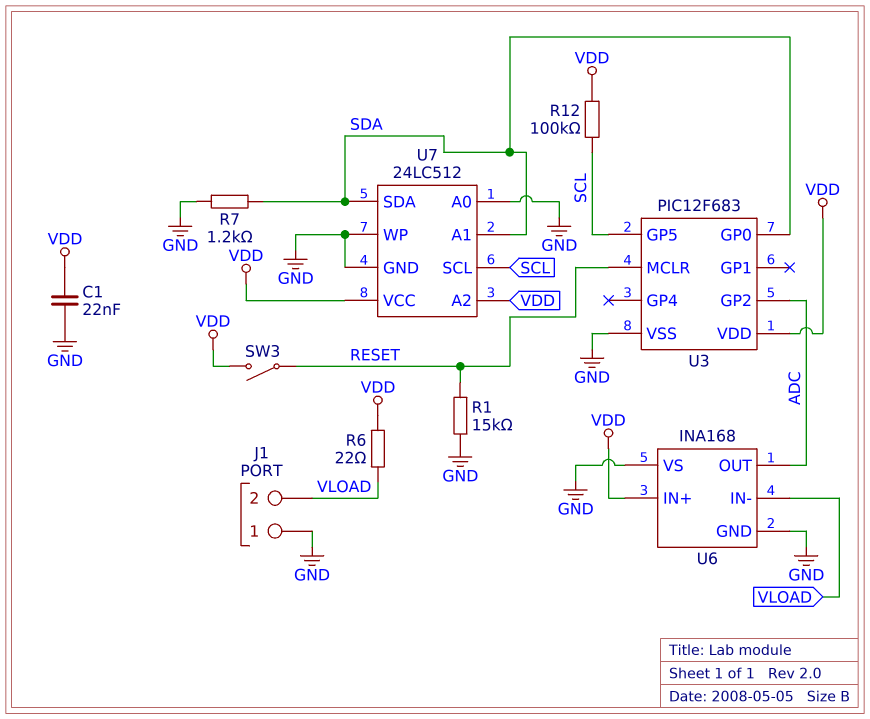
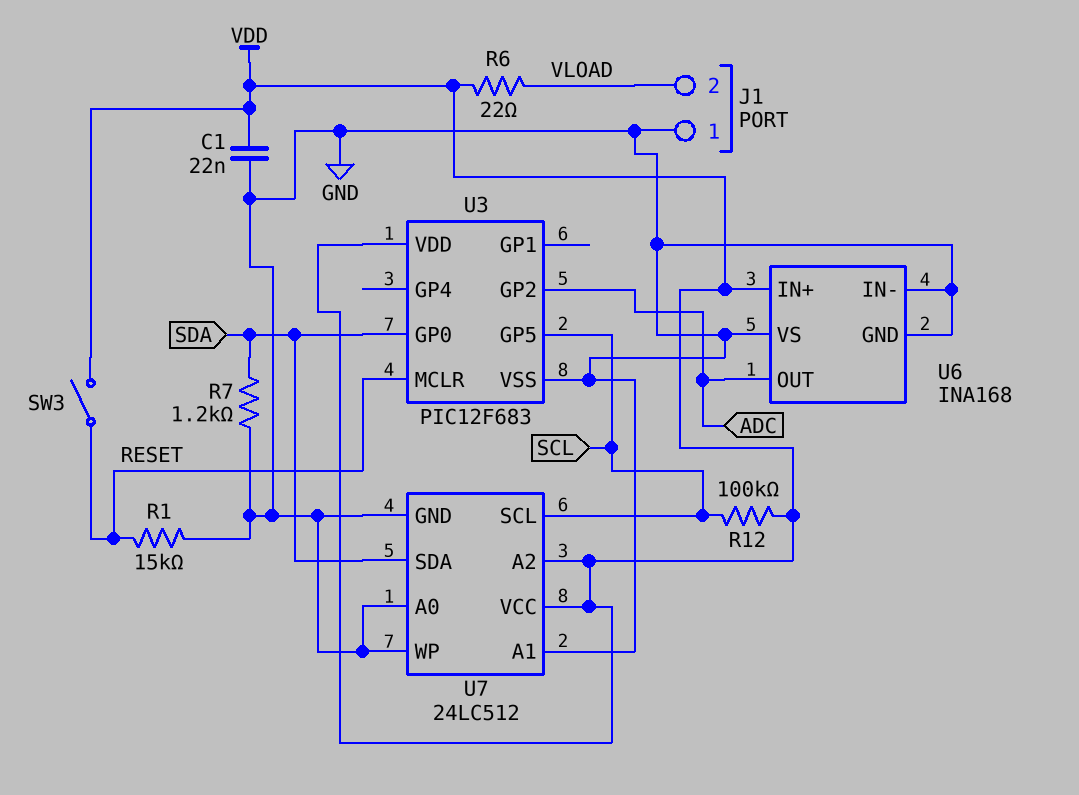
U6 pin IN-: VLOAD -> GND
U7 pin A1: SDA -> GND

